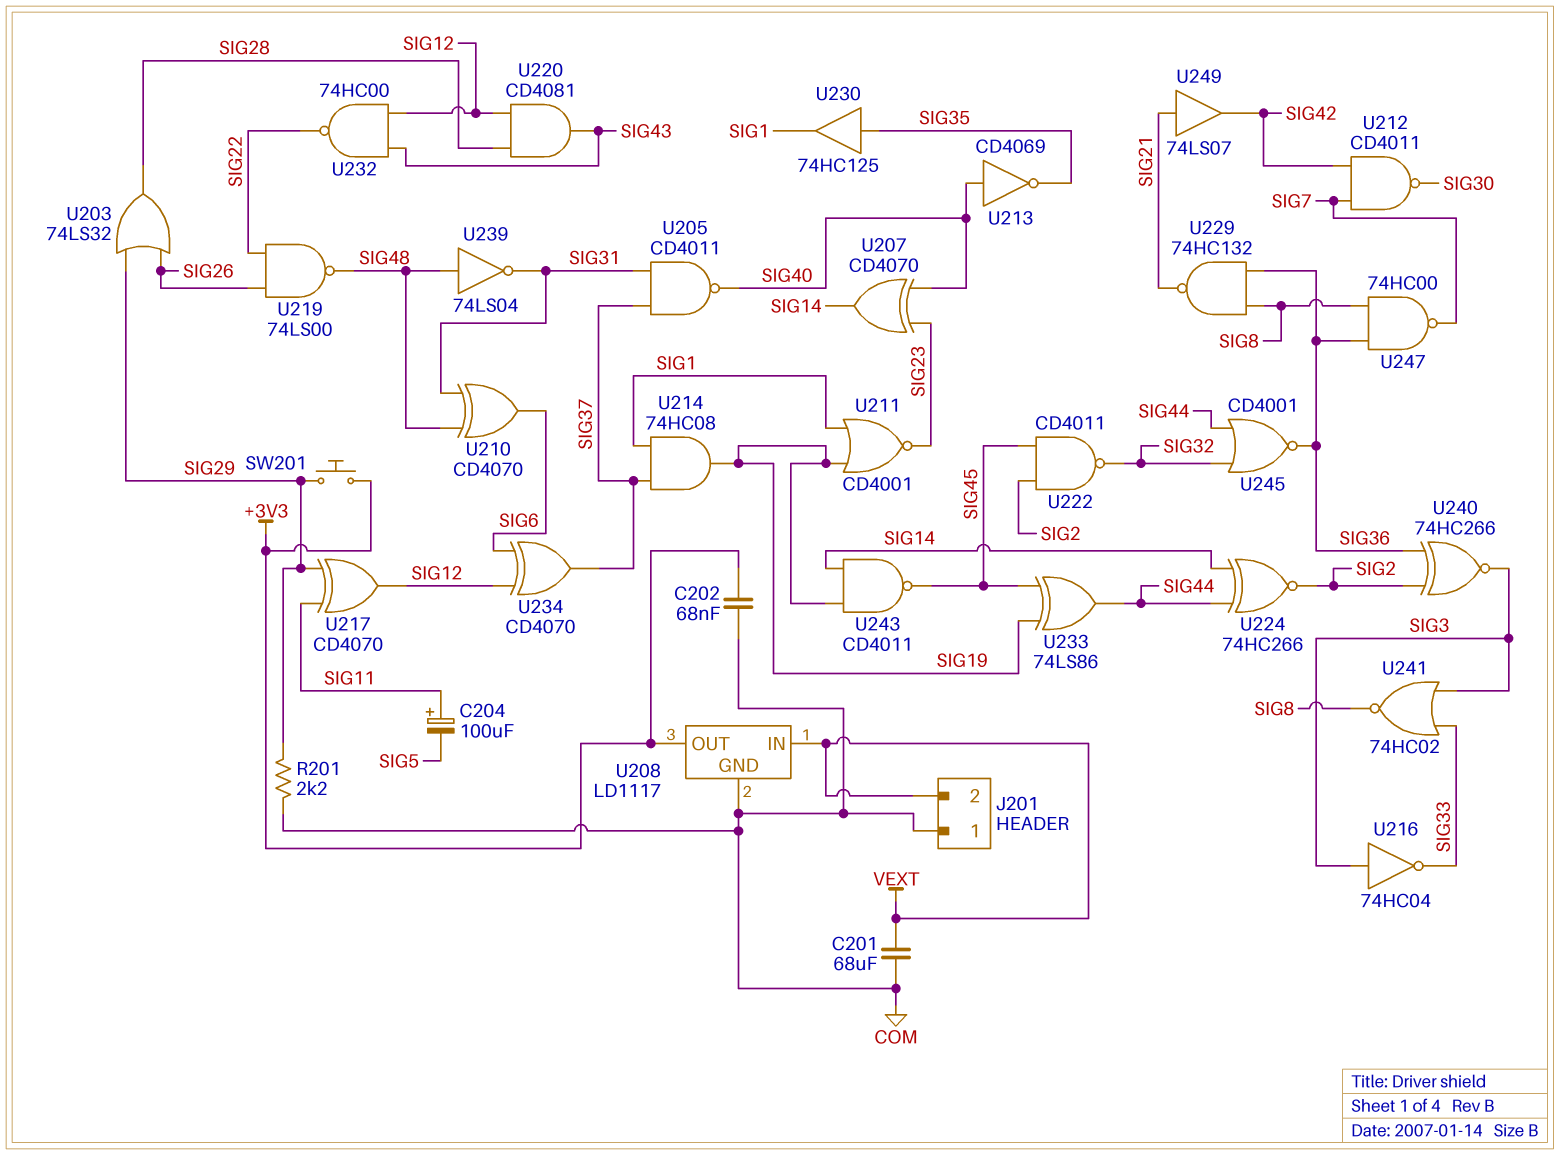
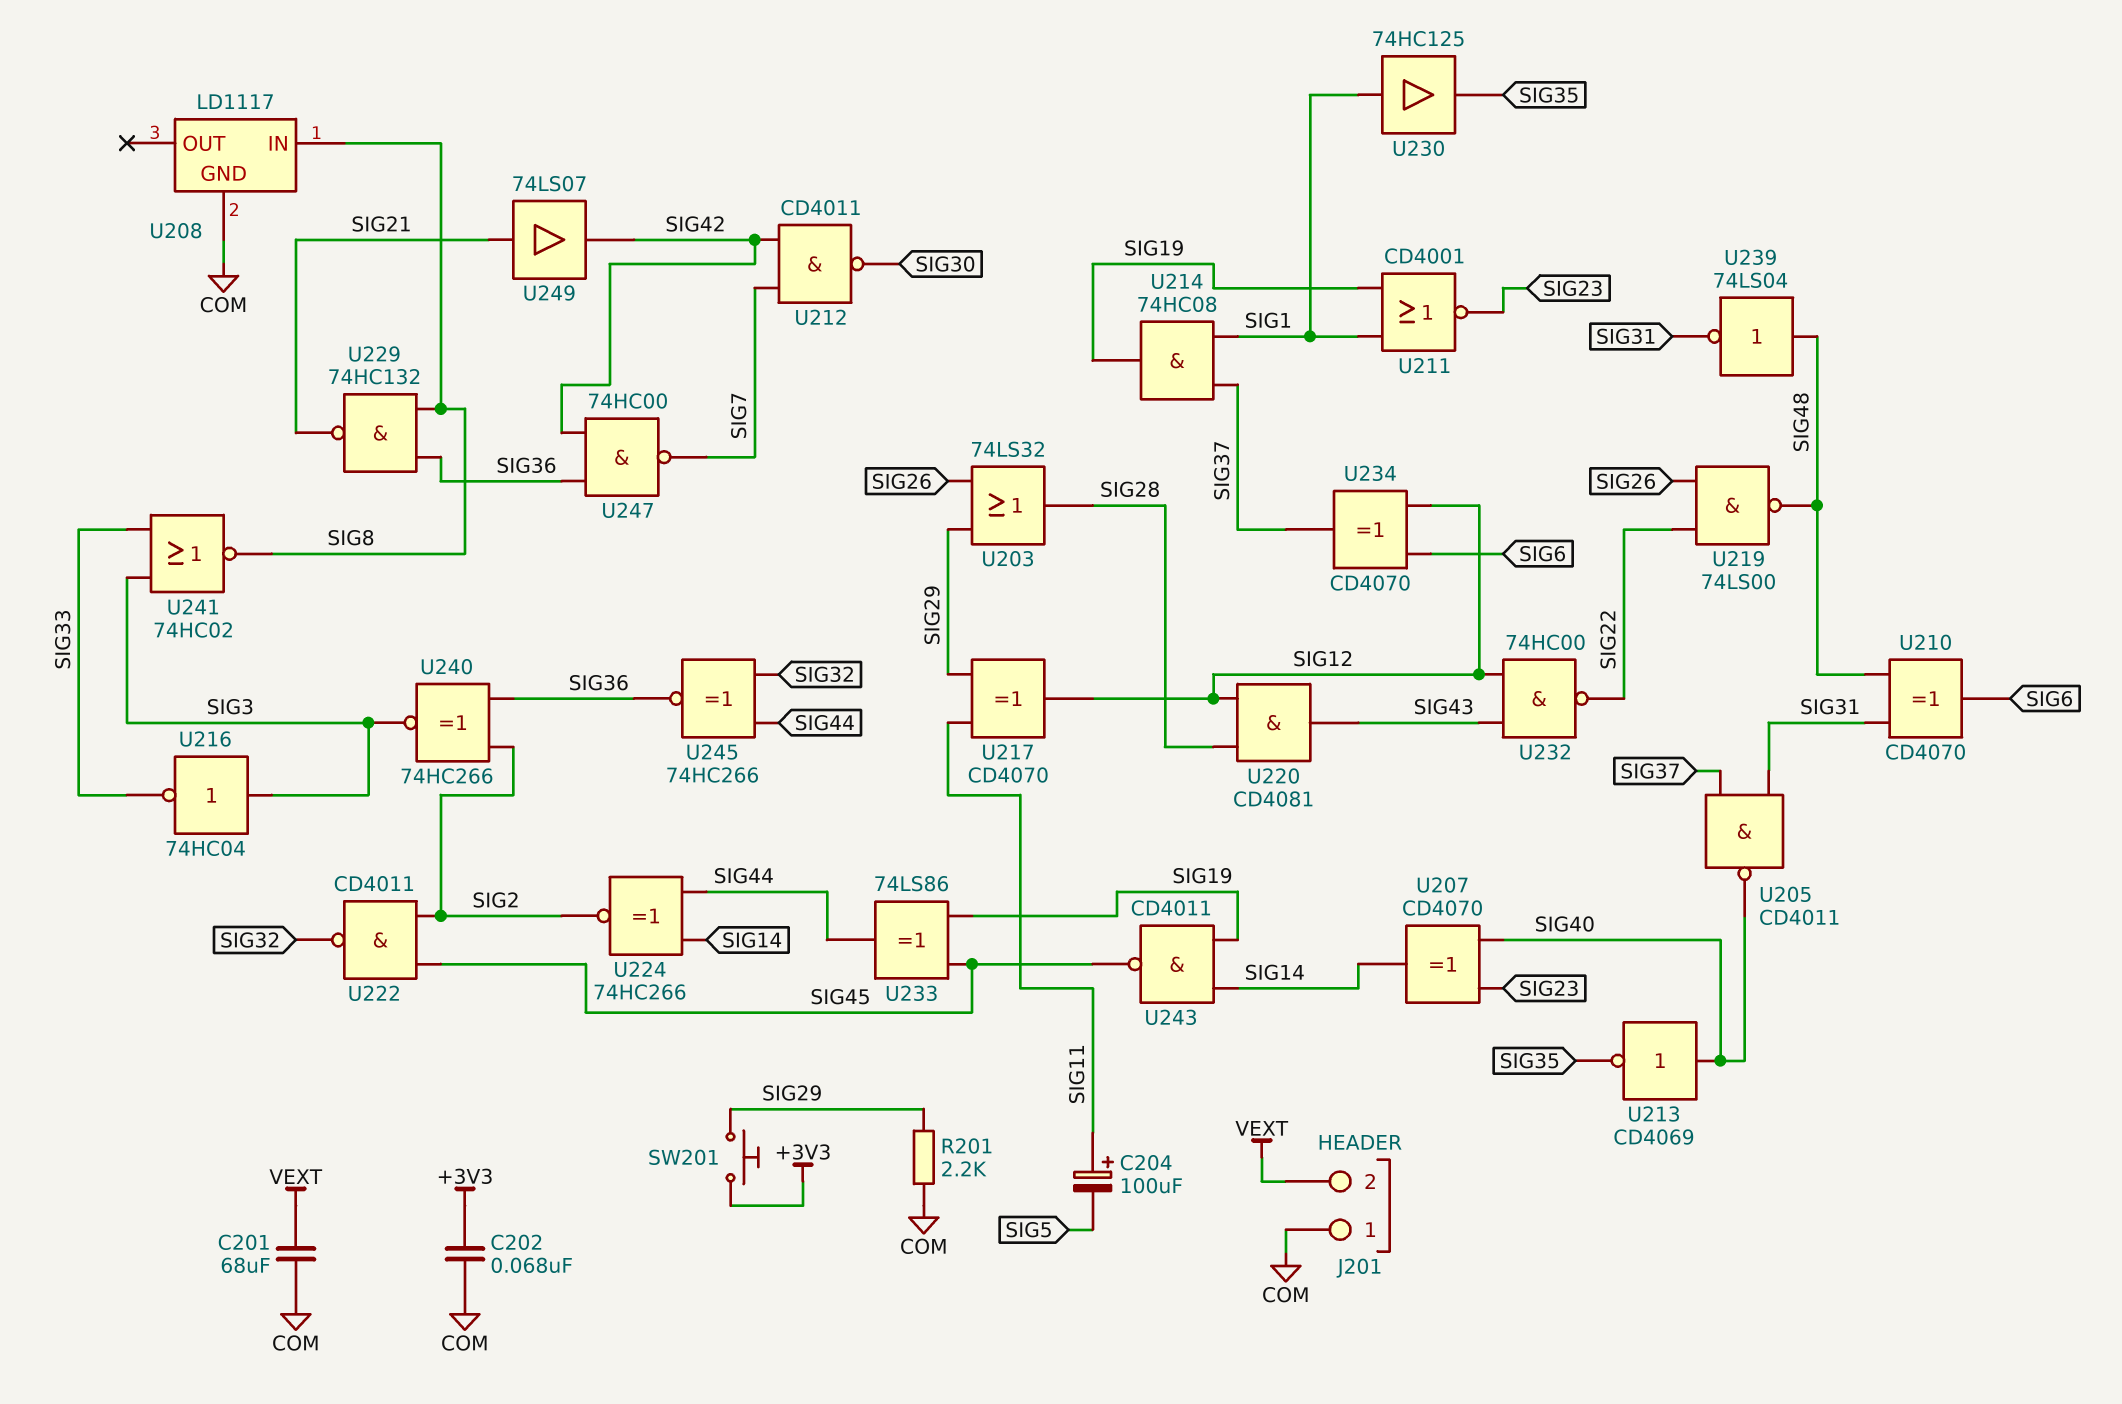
U208 pin IN: VEXT -> SIG8
U208 pin OUT: +3V3 -> none
U230: buffer 74HC125 (in SIG35, out SIG1) -> buffer 74HC125 (in SIG1, out SIG35)
U245: NOR CD4001 (in SIG32, in SIG44, out SIG36) -> XNOR 74HC266 (in SIG32, in SIG44, out SIG36)
U247: NAND 74HC00 (in SIG8, in SIG36, out SIG7) -> NAND 74HC00 (in SIG36, in SIG42, out SIG7)

